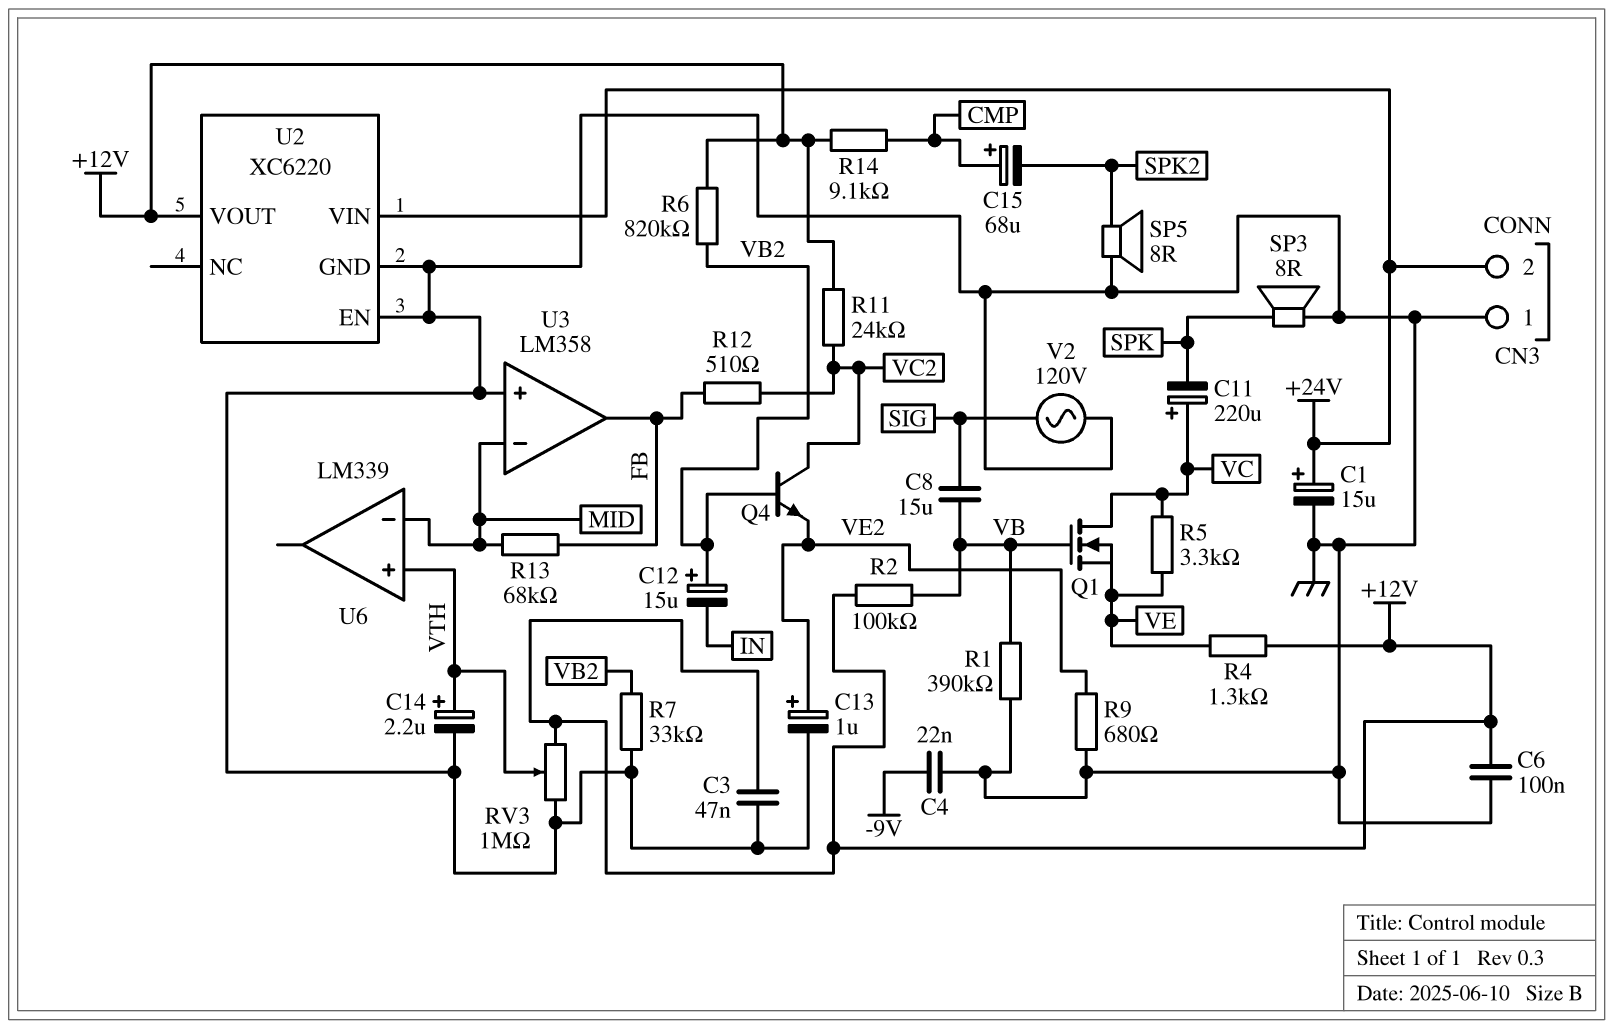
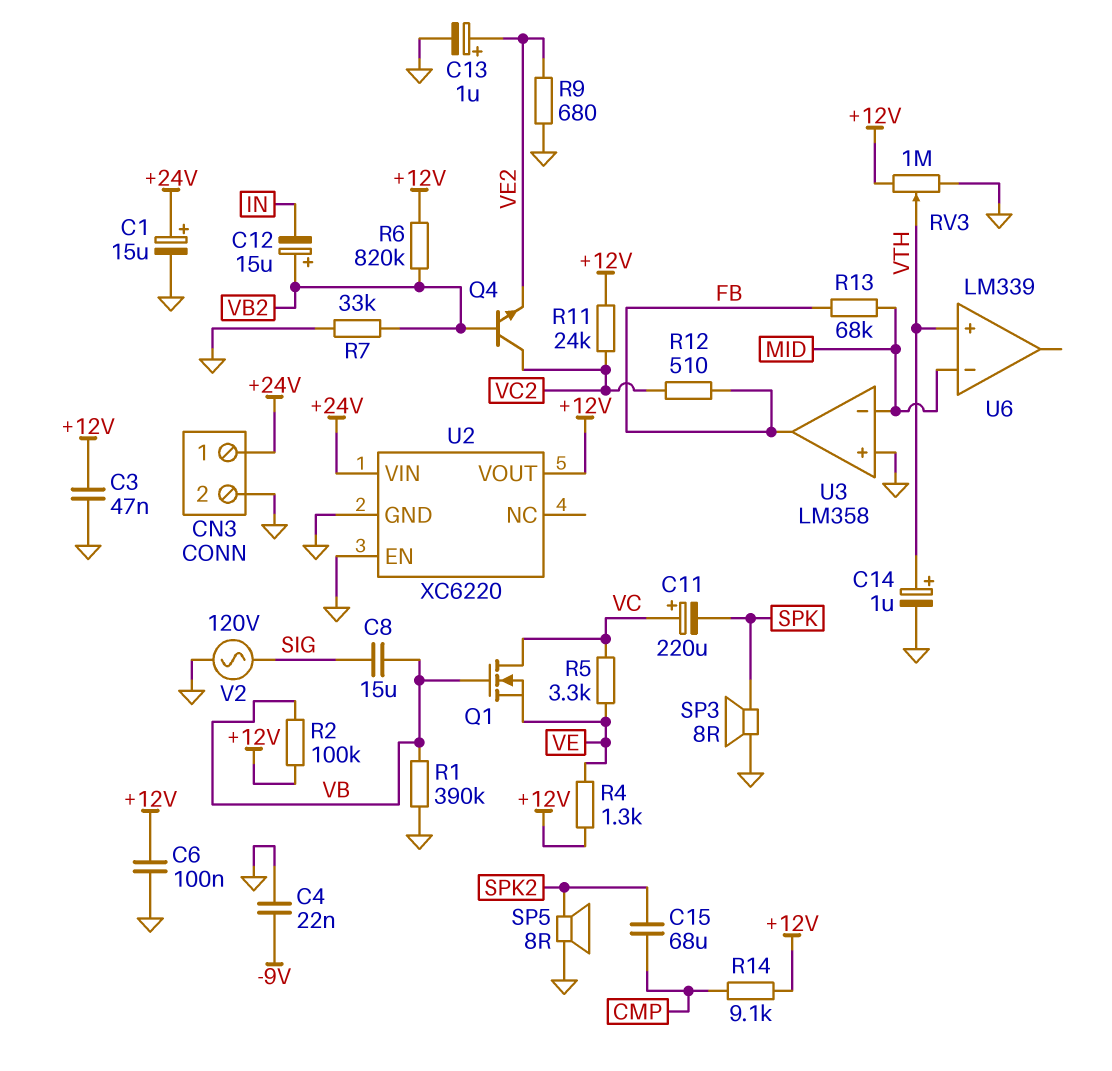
C14: 2.2uF (plus VTH, minus GND) -> 1uF (plus VTH, minus GND)
C15: 68uF (plus CMP, minus SPK2) -> 68uF (CMP, SPK2)
CN3 pin 1: GND -> +24V
CN3 pin 2: +24V -> GND

